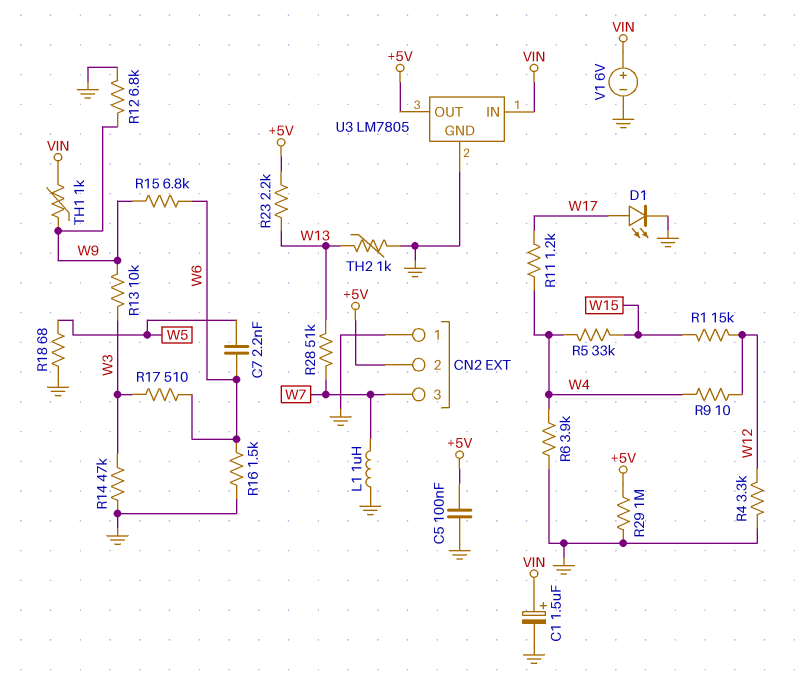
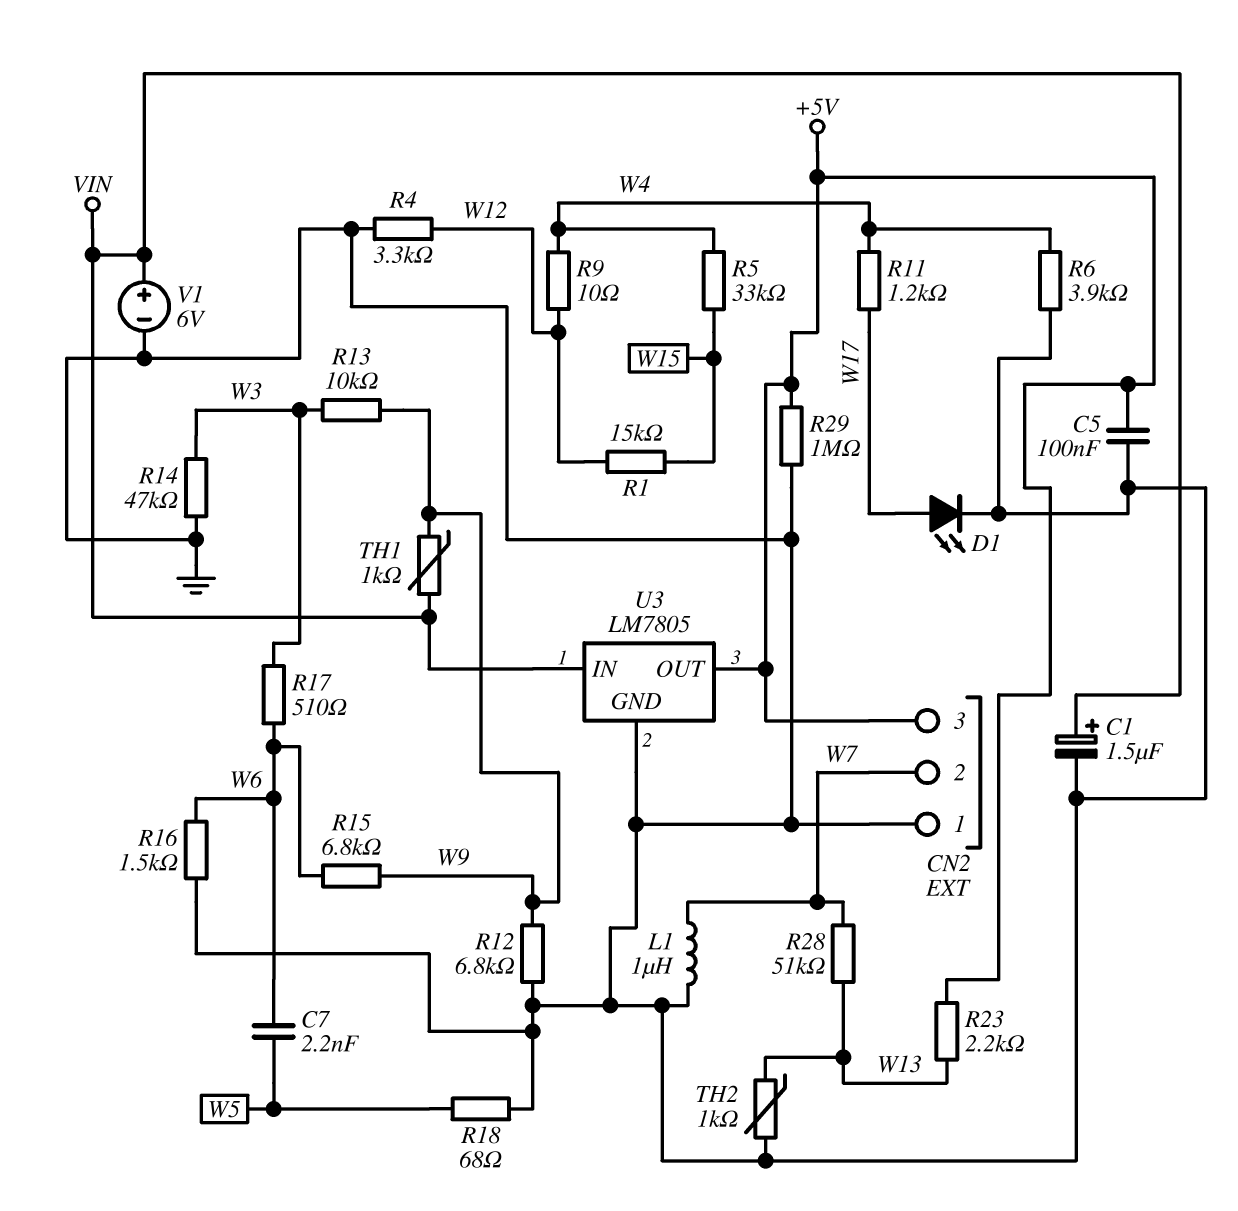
CN2 pin 2: +5V -> W7
CN2 pin 3: W7 -> +5V

